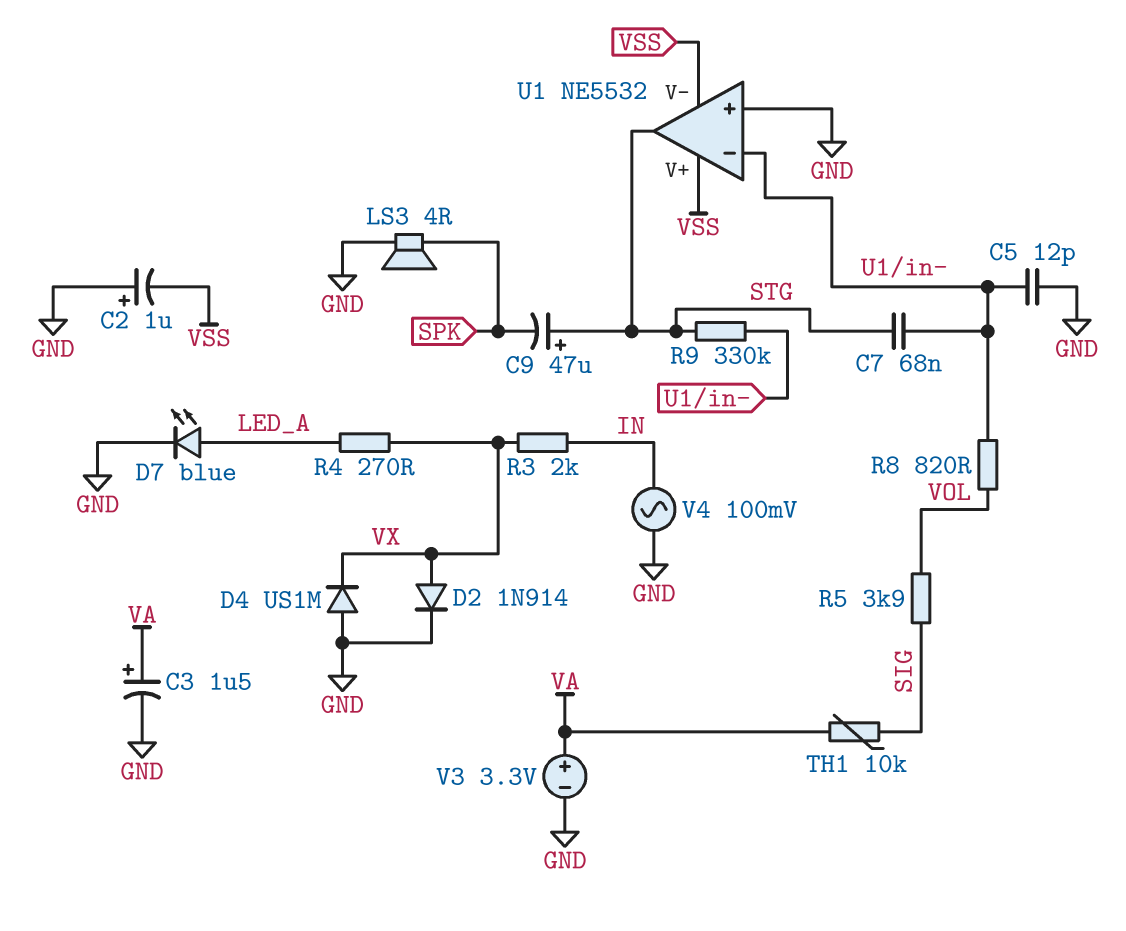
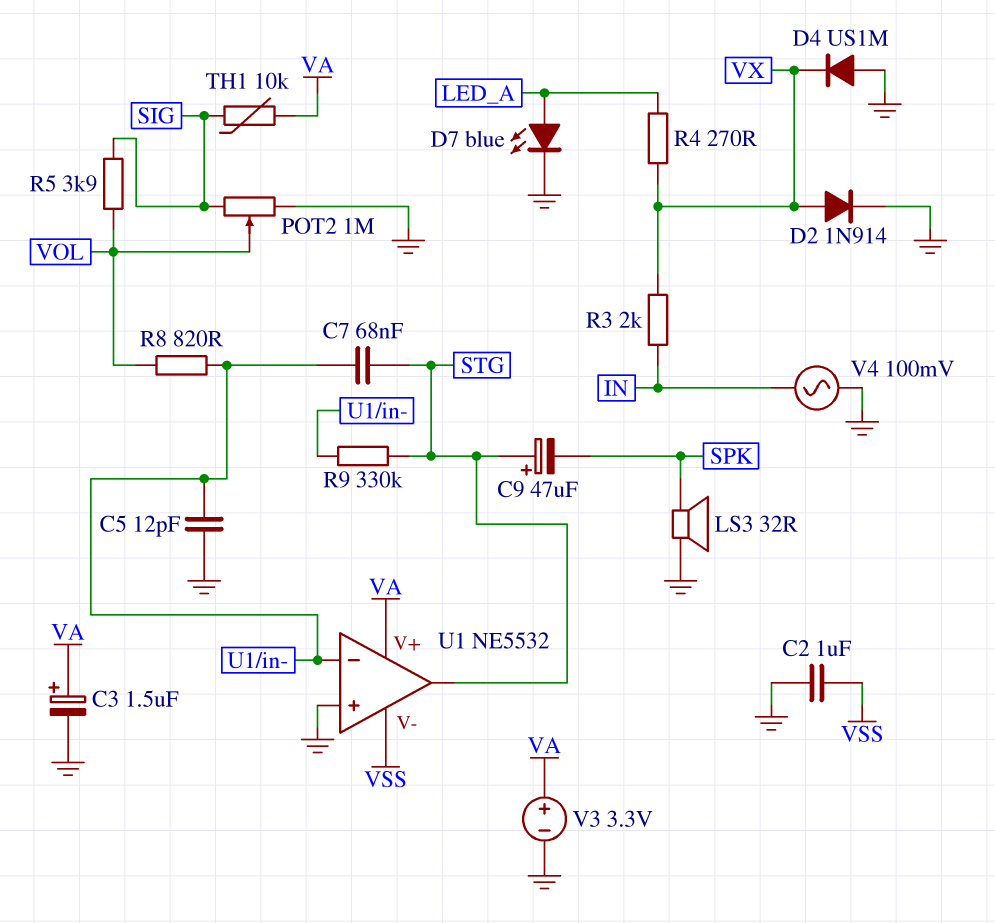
C2: 1uF (plus GND, minus VSS) -> 1uF (GND, VSS)
LS3: speaker 4R (GND, SPK) -> speaker 32R (GND, SPK)
POT2: none -> 1M (GND, SIG, wiper VOL)
U1 pin V+: VSS -> VA

